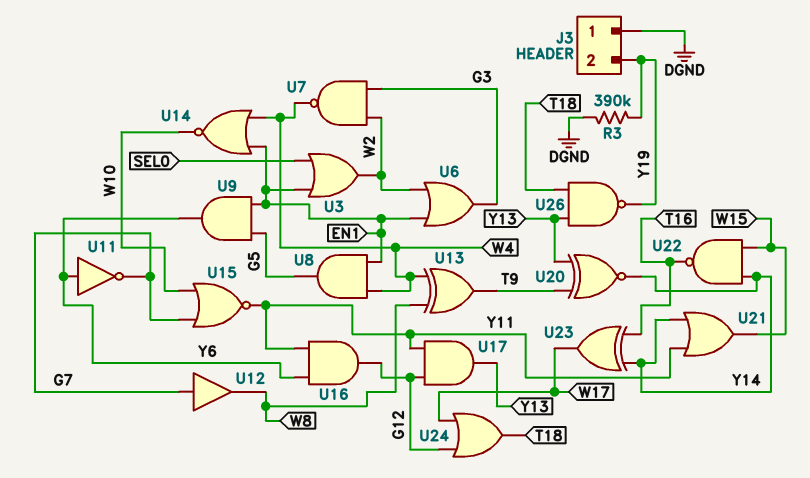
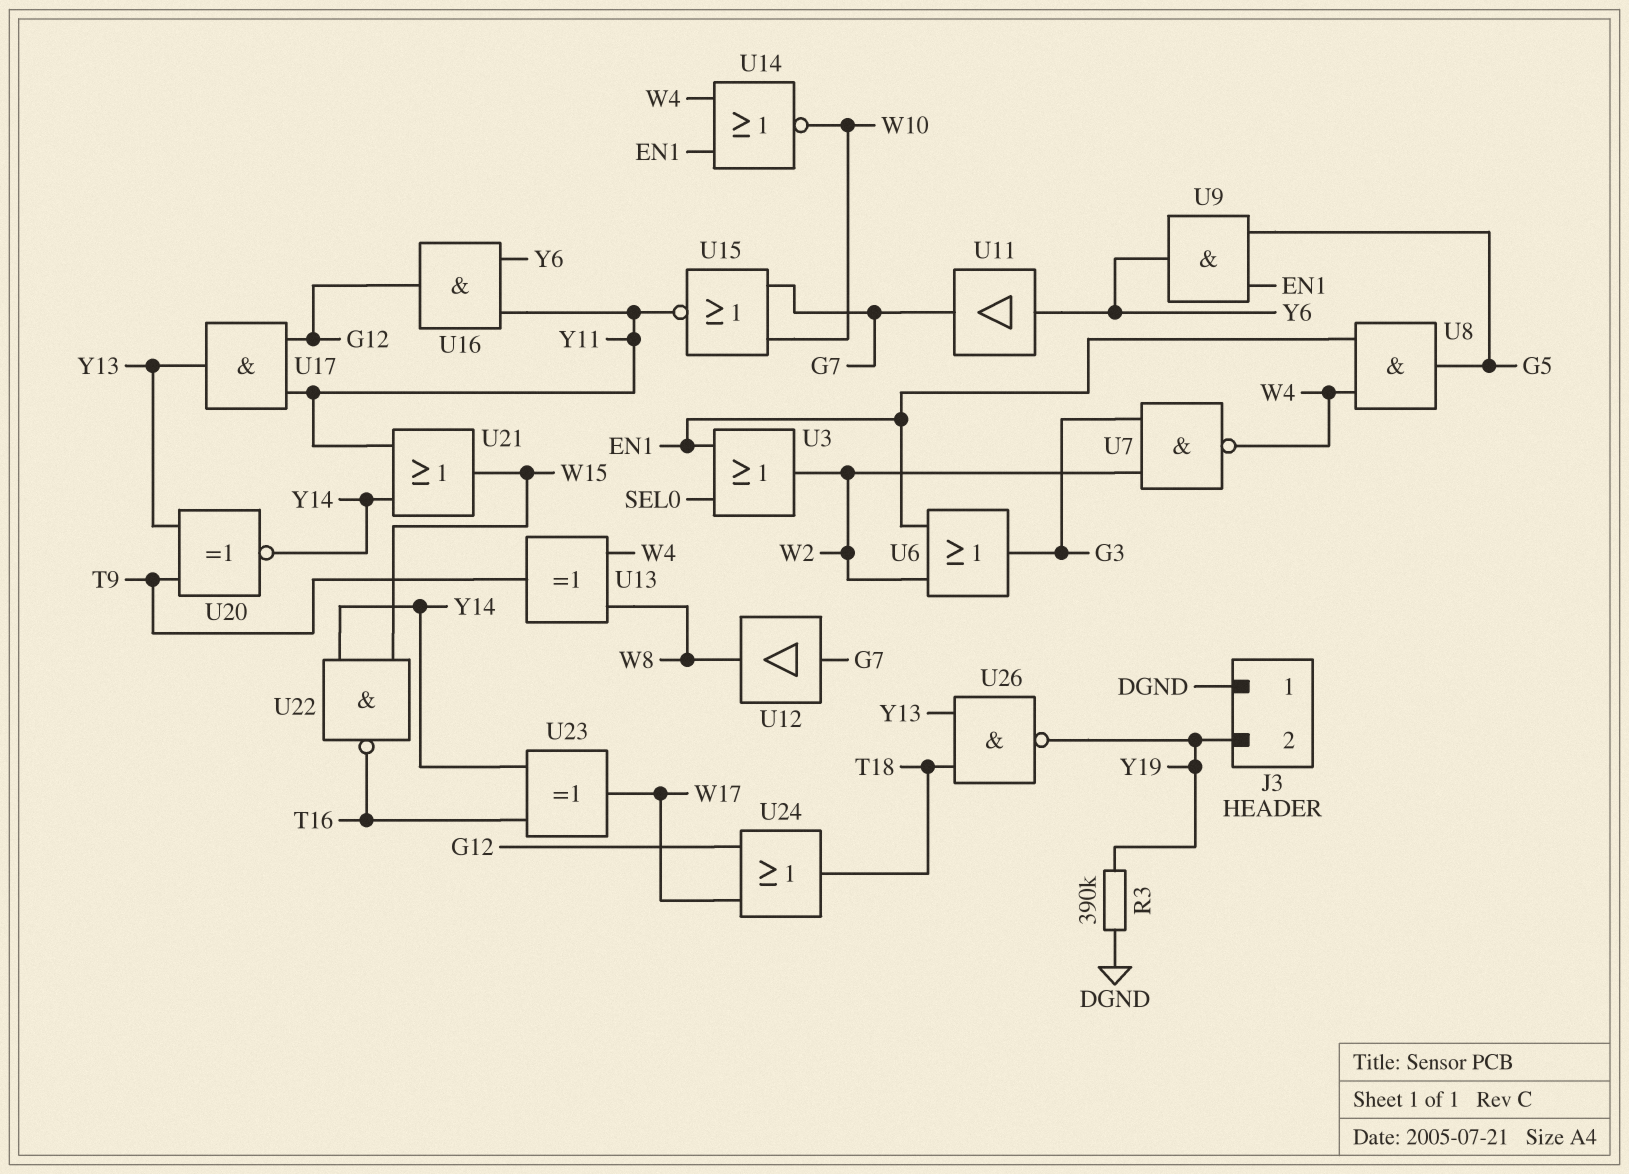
U11: NOT (in Y6, out G7) -> buffer (in Y6, out G7)

